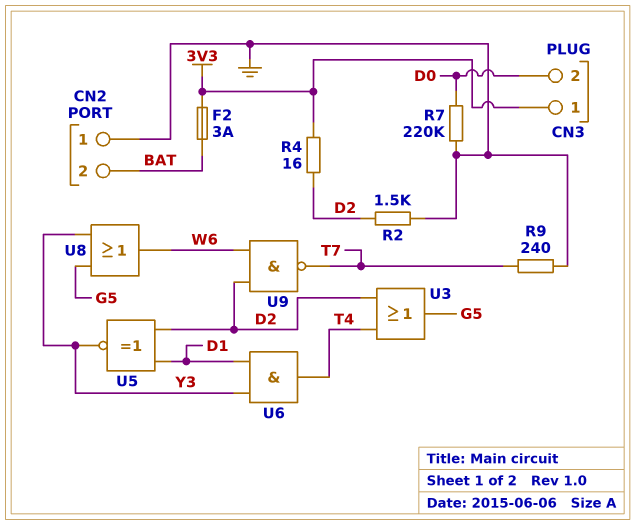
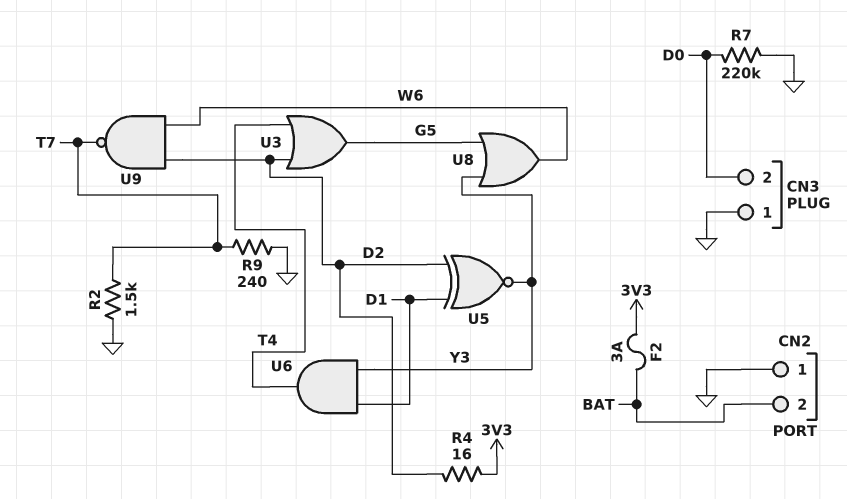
CN3 pin 1: 3V3 -> GND
R2: 1.5k (D2, GND) -> 1.5k (GND, T7)

